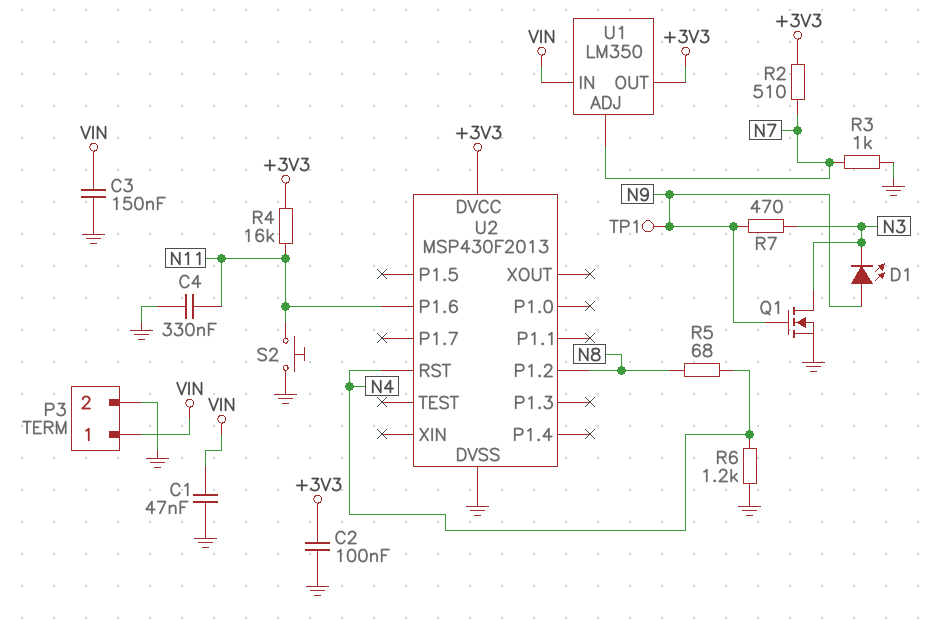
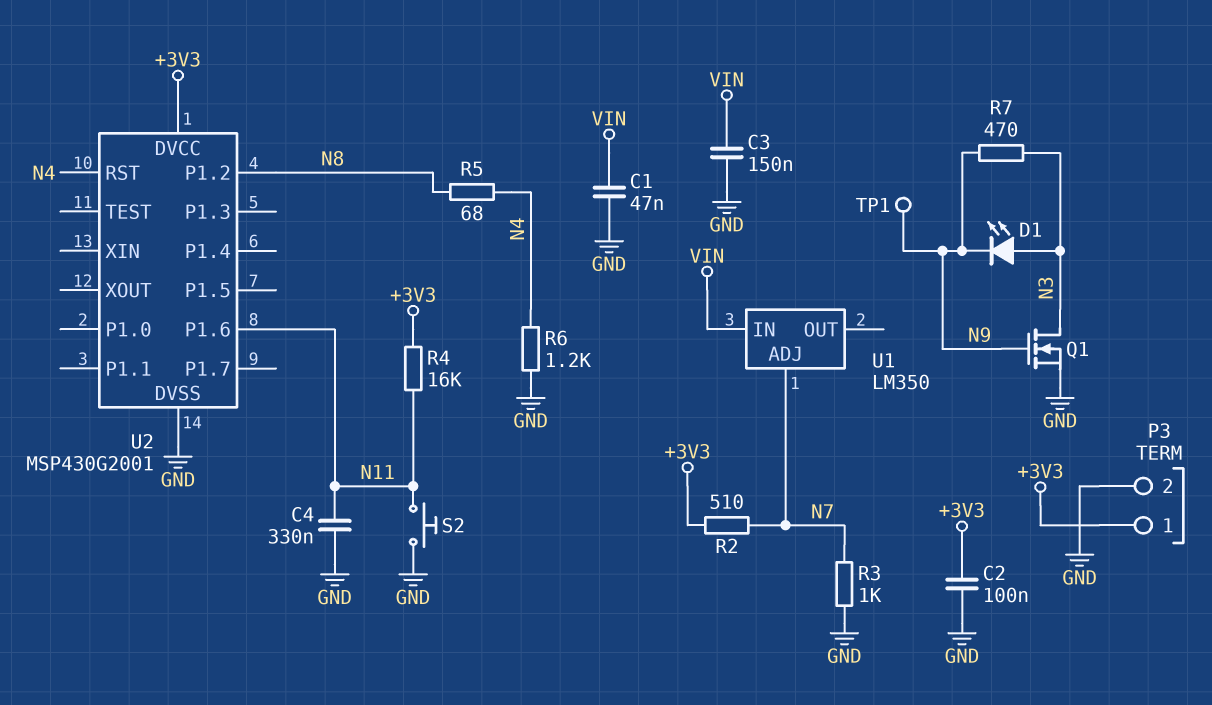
D1: LED (A N9, K N3) -> LED (A N3, K N9)
P3 pin 1: VIN -> +3V3
U1 pin OUT: +3V3 -> none
U2: MSP430F2013 -> MSP430G2001

